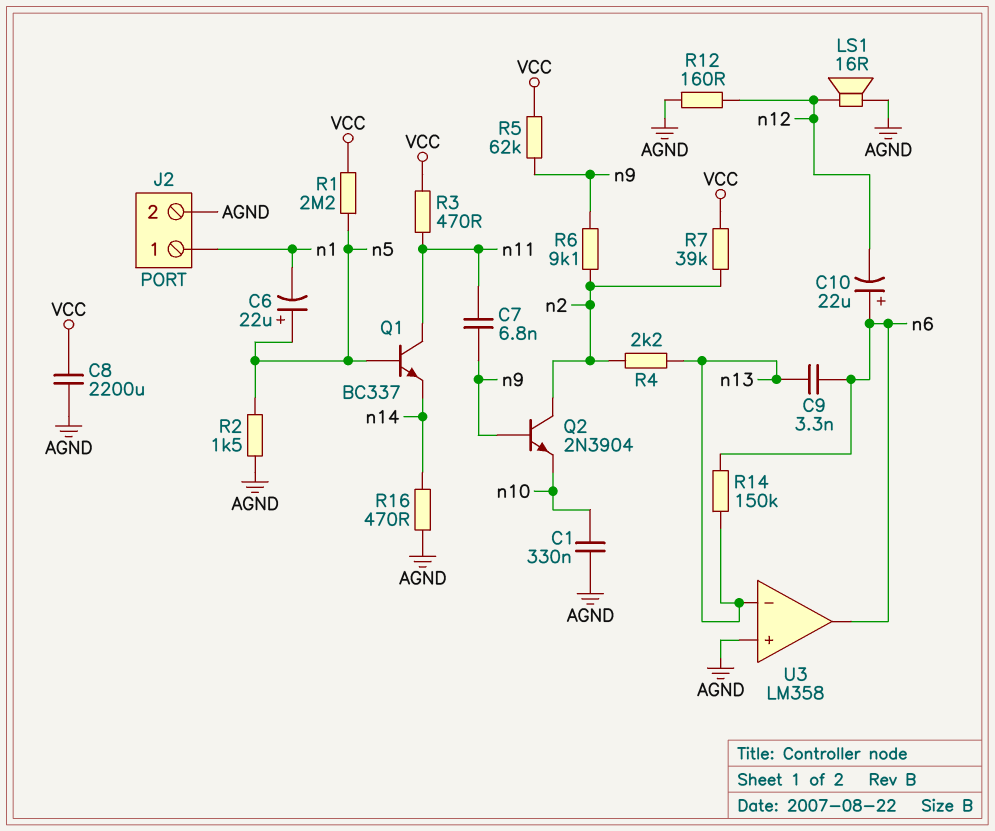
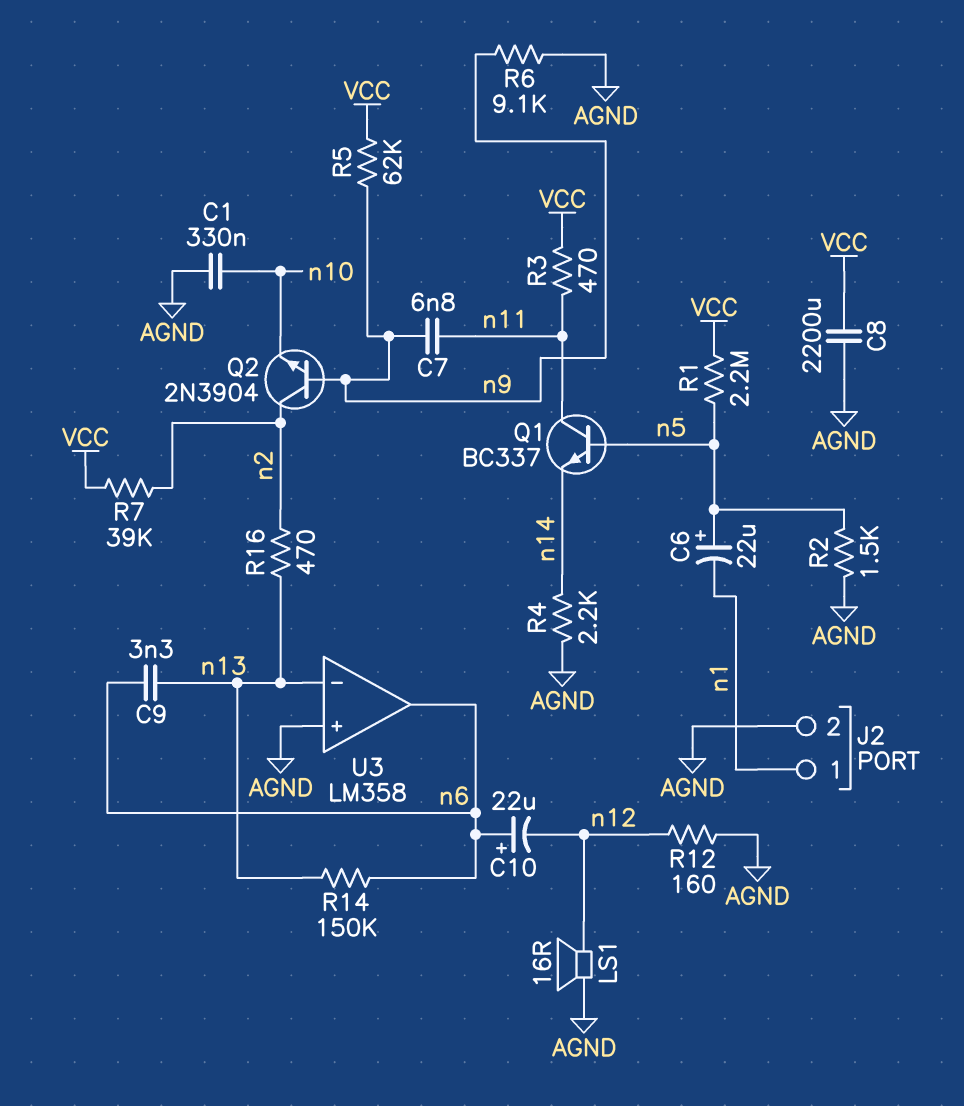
R4: 2.2k (n2, n13) -> 2.2k (AGND, n14)
R6: 9.1k (n2, n9) -> 9.1k (AGND, n9)
R16: 470 (AGND, n14) -> 470 (n2, n13)

